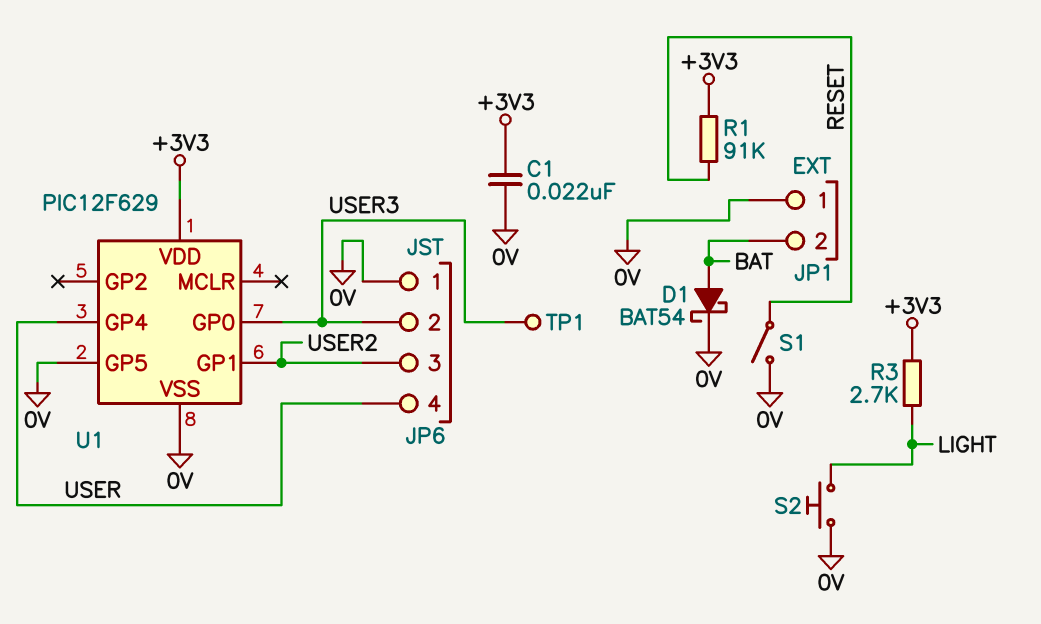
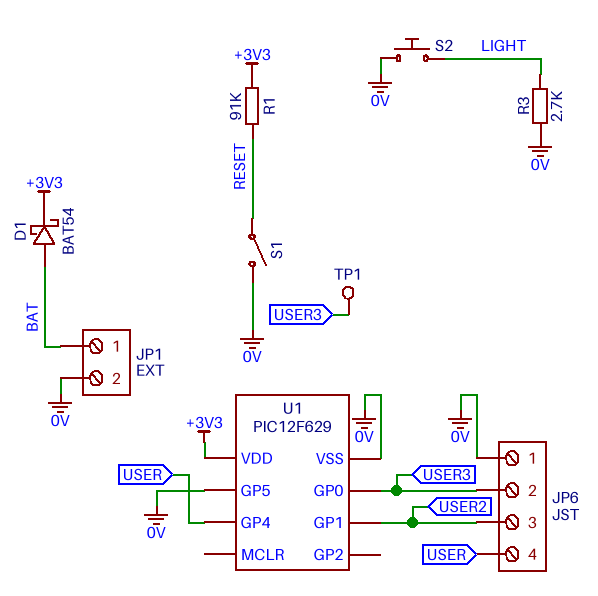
C1: 22nF (+3V3, 0V) -> none
D1: schottky BAT54 (A BAT, K 0V) -> schottky BAT54 (A BAT, K +3V3)
JP1 pin 1: 0V -> BAT
JP1 pin 2: BAT -> 0V
R3: 2.7k (+3V3, LIGHT) -> 2.7k (0V, LIGHT)

